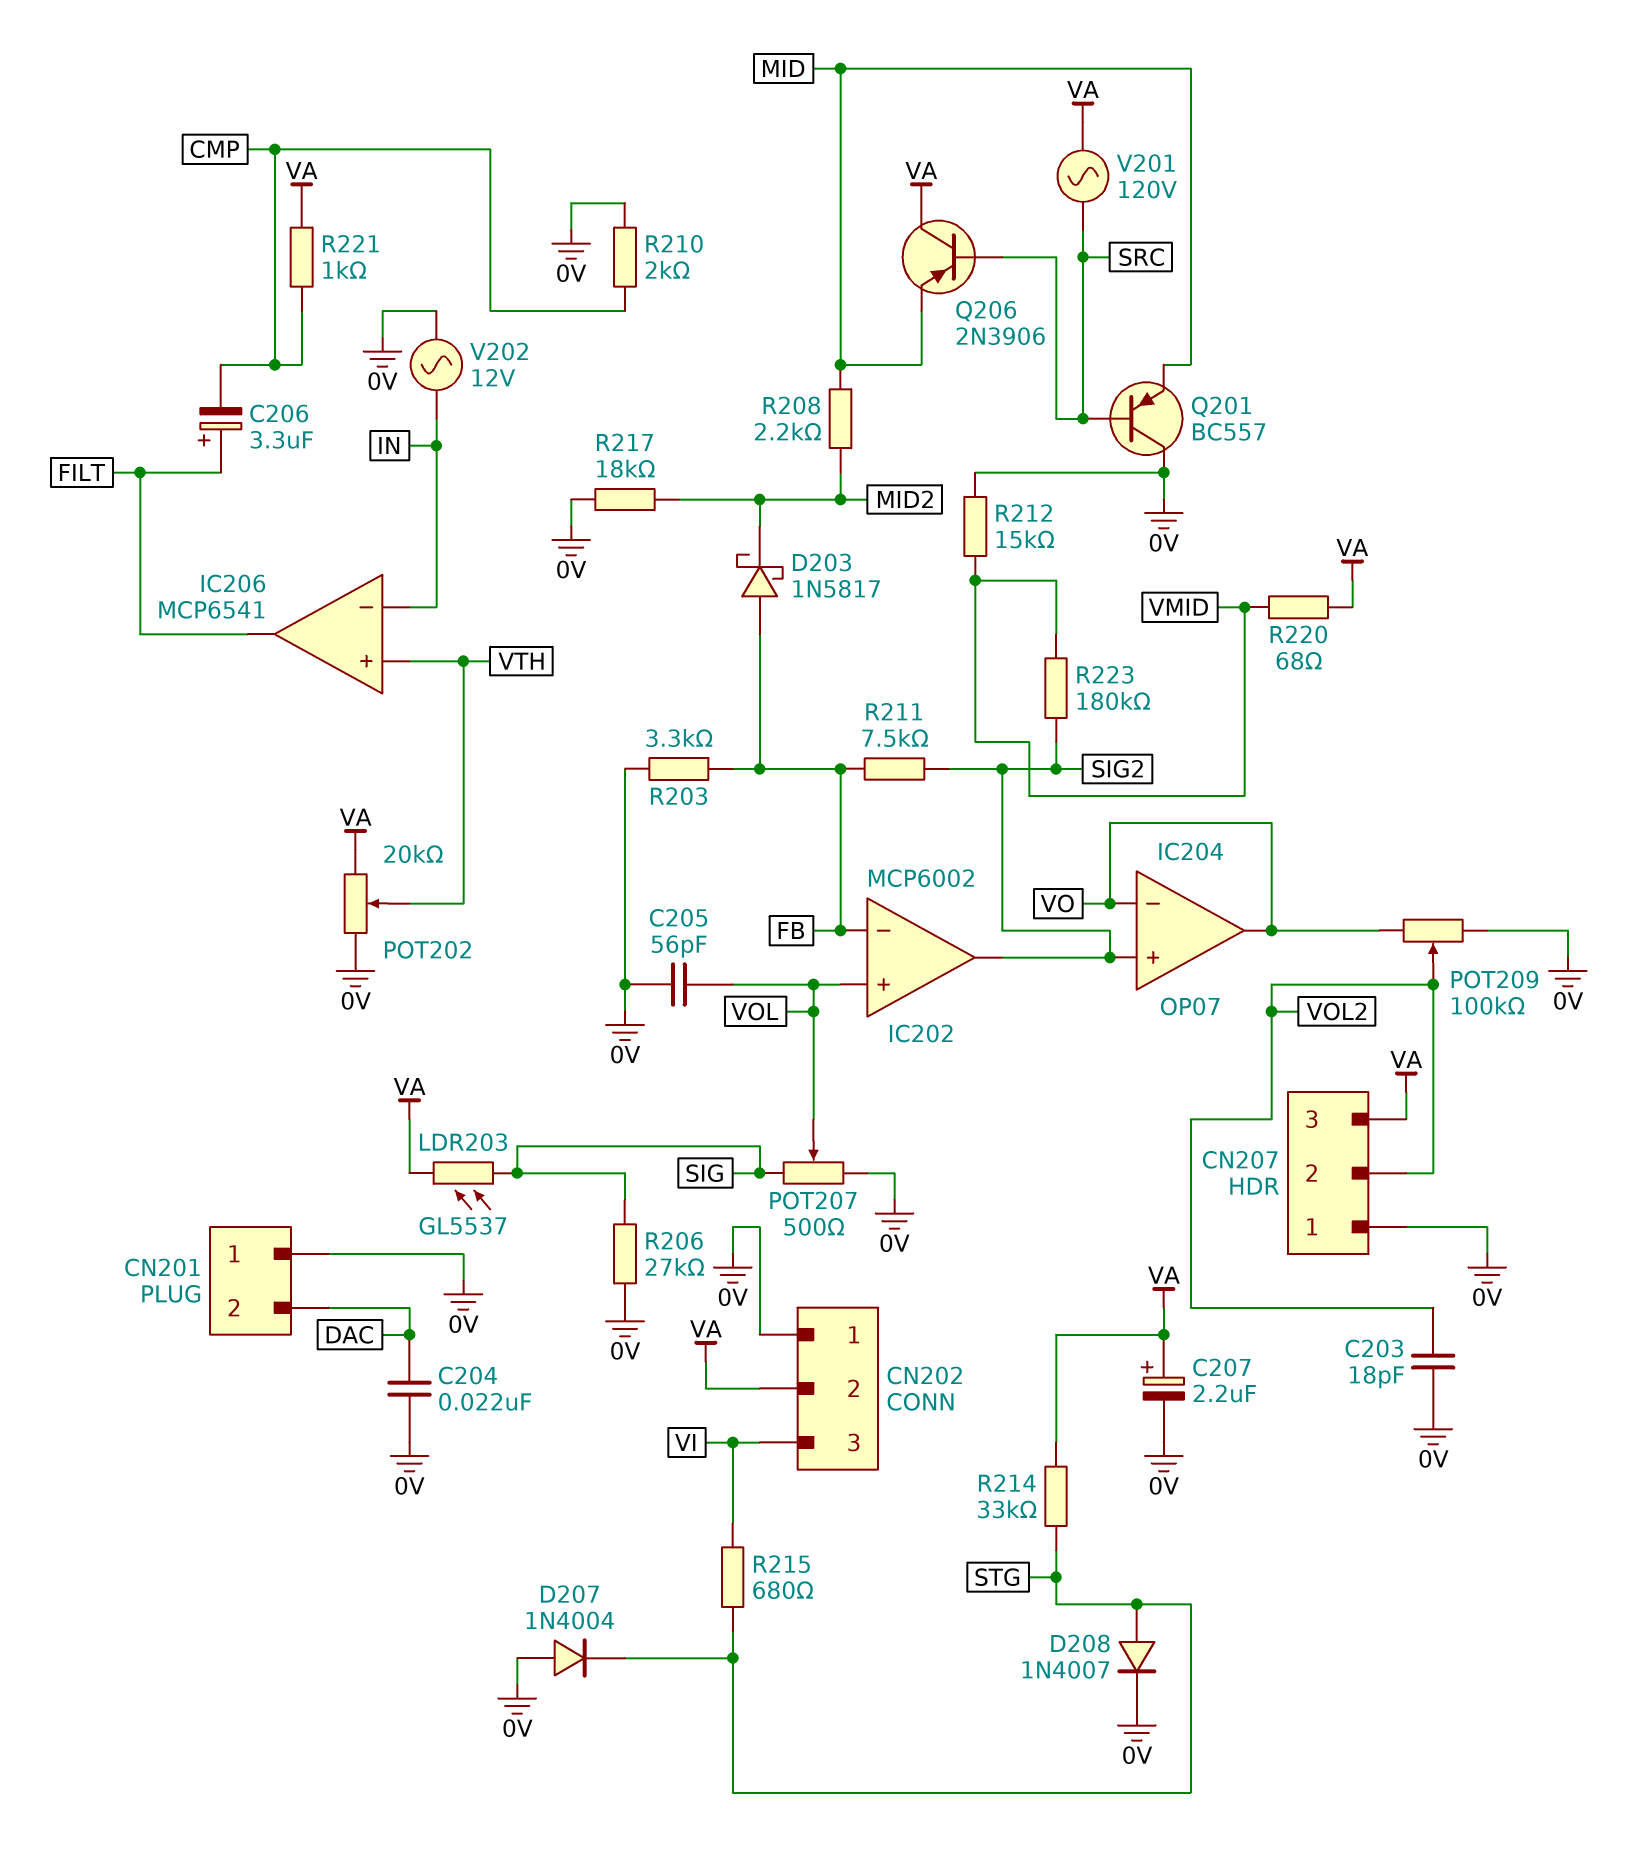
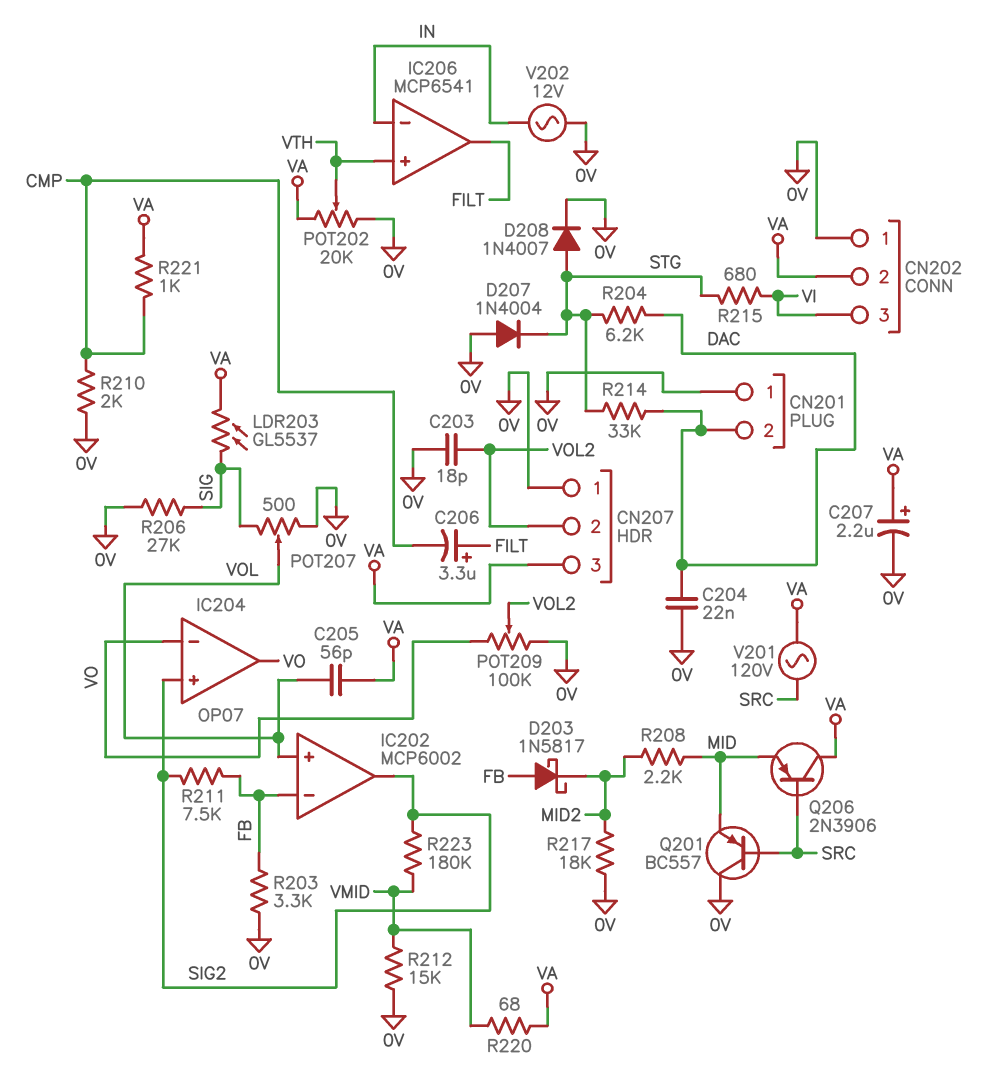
C205: 56pF (0V, VOL) -> 56pF (VA, VOL)
R204: none -> 6.2k (DAC, STG)
R214: 33k (STG, VA) -> 33k (DAC, STG)

